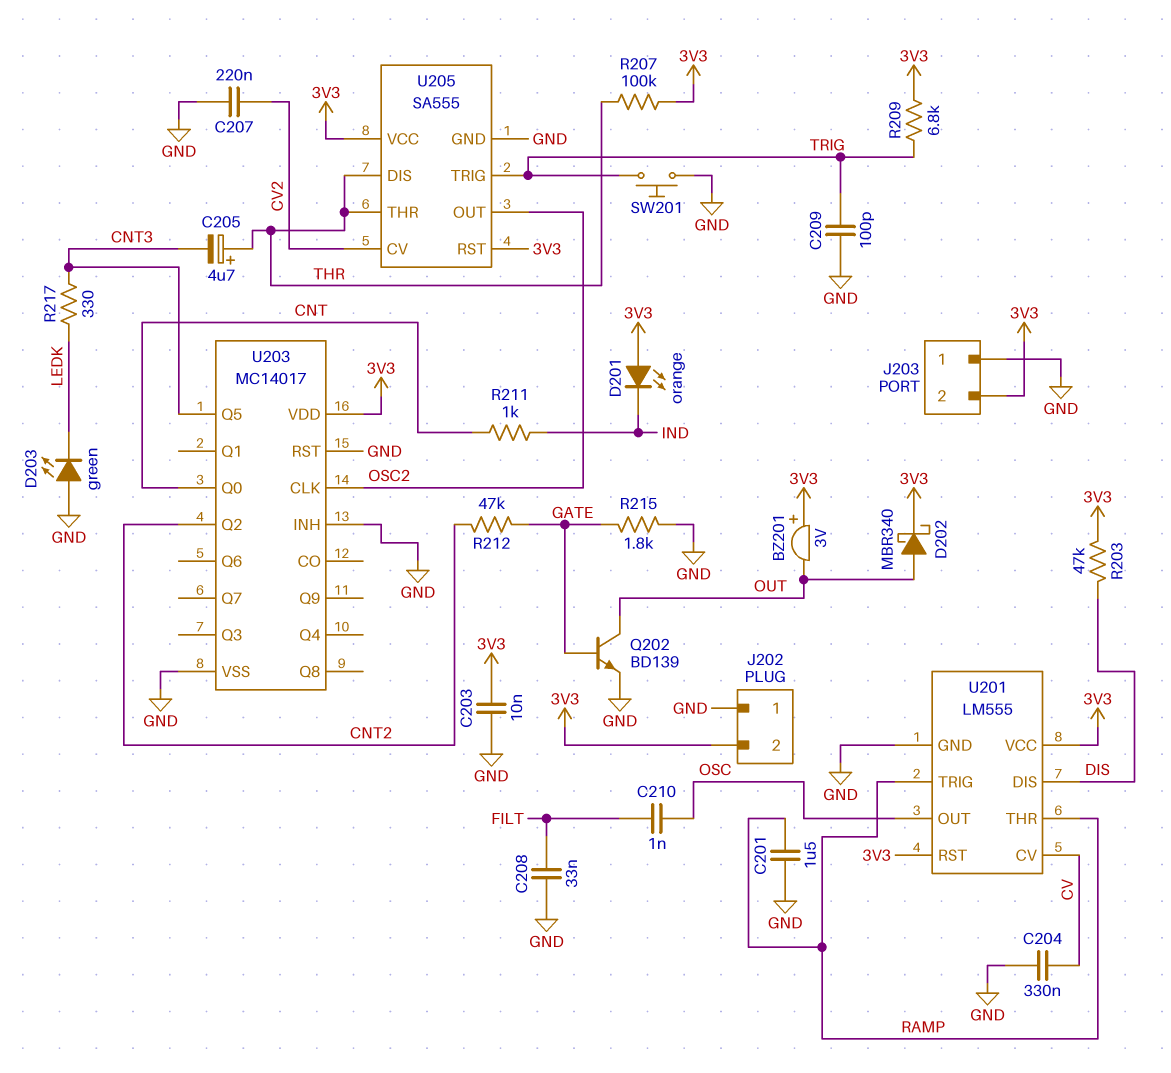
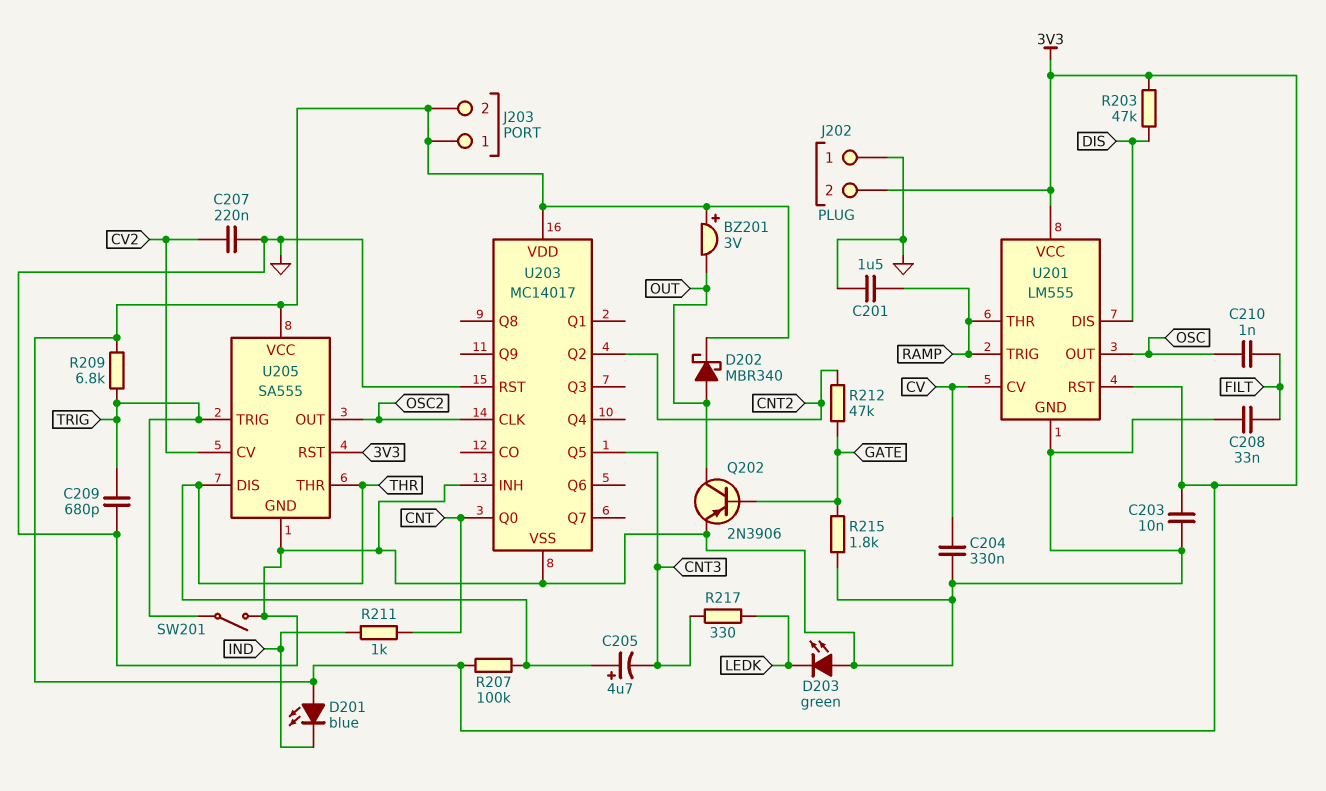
C209: 100pF (GND, TRIG) -> 680pF (GND, TRIG)
D201: LED orange (A 3V3, K IND) -> LED blue (A 3V3, K IND)
J203 pin 1: GND -> 3V3
Q202: NPN BD139 (B GATE, C OUT, E GND) -> PNP 2N3906 (B GATE, C OUT, E GND)
SW201: button (GND, TRIG) -> switch (GND, TRIG)

